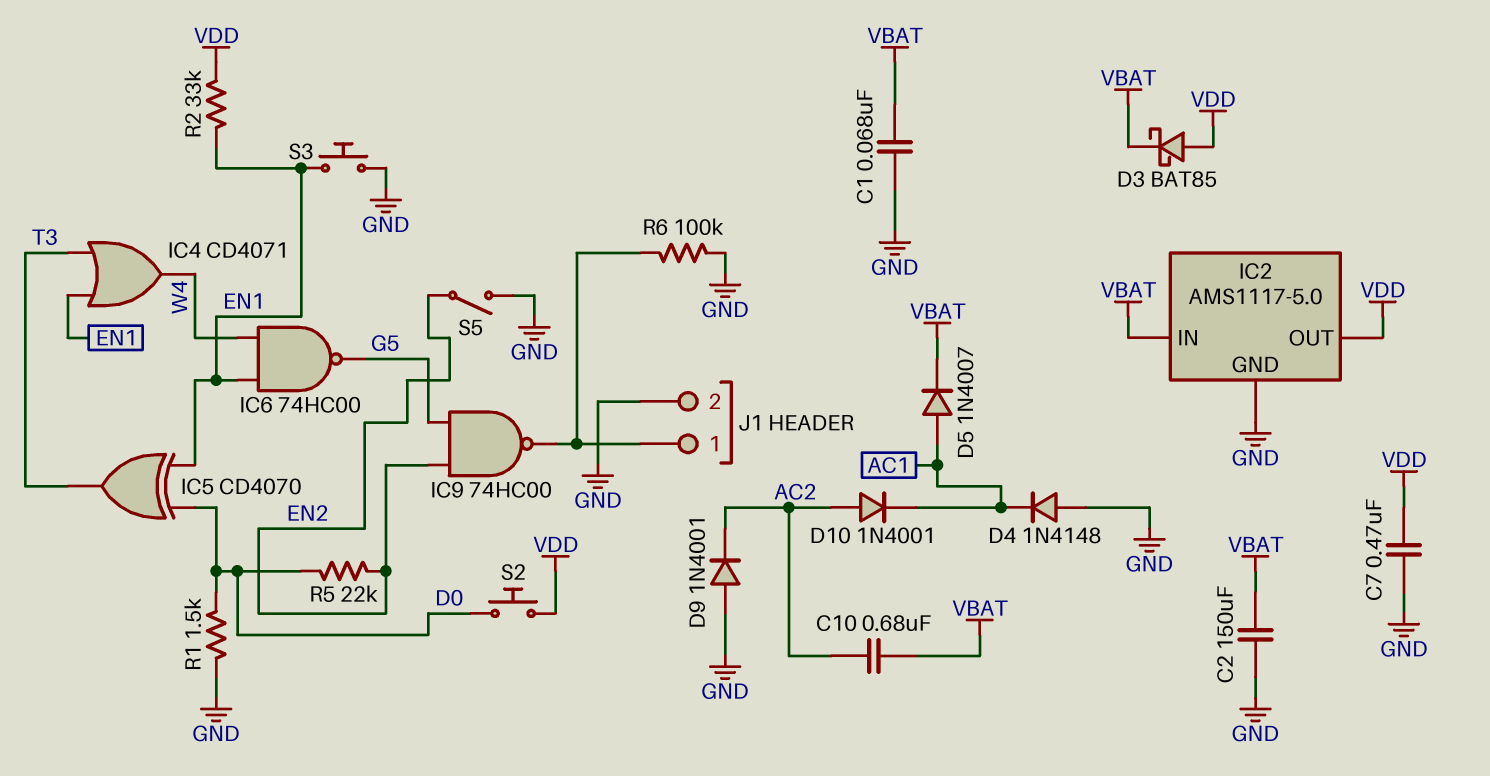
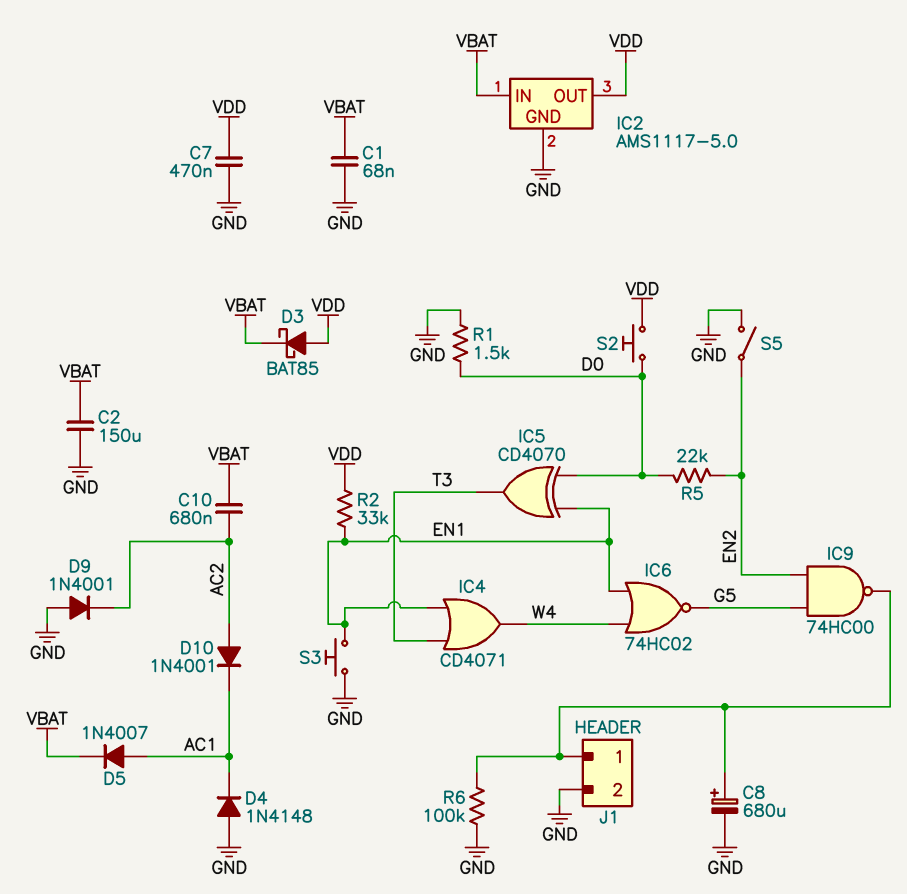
C8: none -> 680uF (plus J1/1, minus GND)
IC6: NAND 74HC00 (in EN1, in W4, out G5) -> NOR 74HC02 (in EN1, in W4, out G5)

